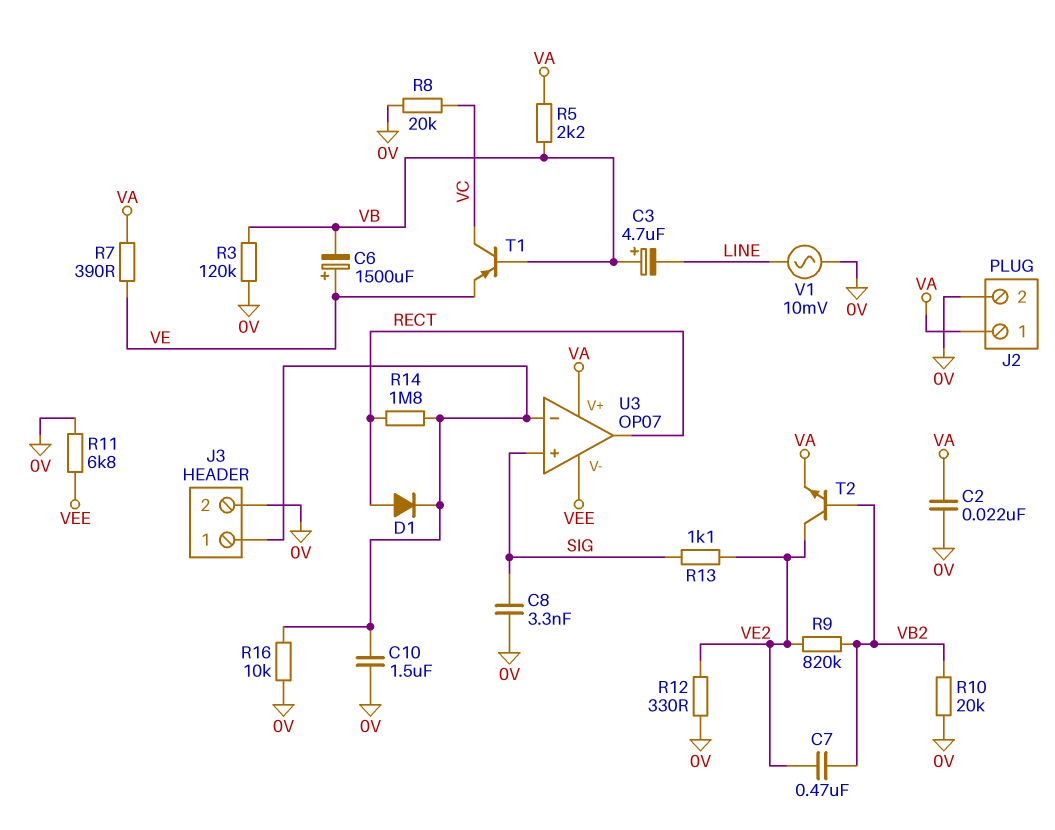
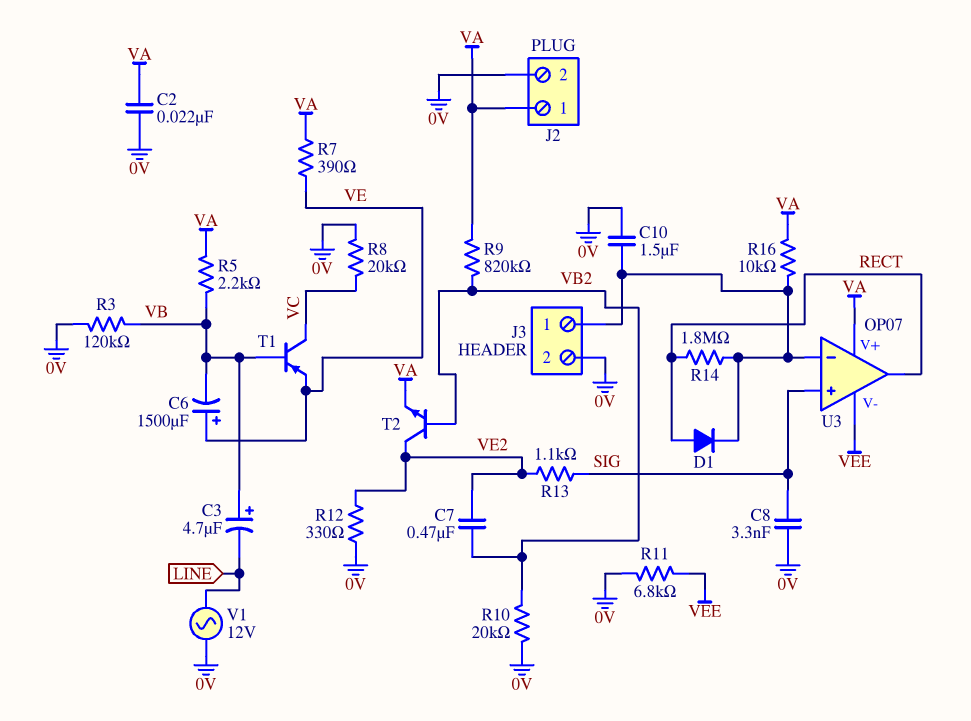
R9: 820k (VB2, VE2) -> 820k (VA, VB2)
R16: 10k (0V, J3/1) -> 10k (J3/1, VA)
V1: AC 10mV (0V, LINE) -> AC 12V (0V, LINE)

